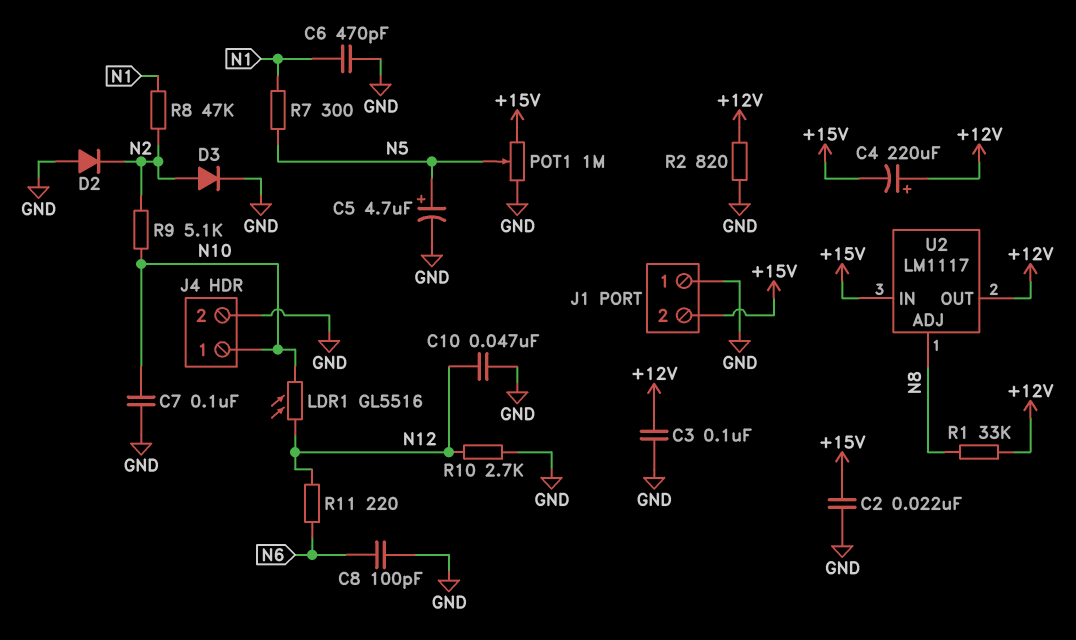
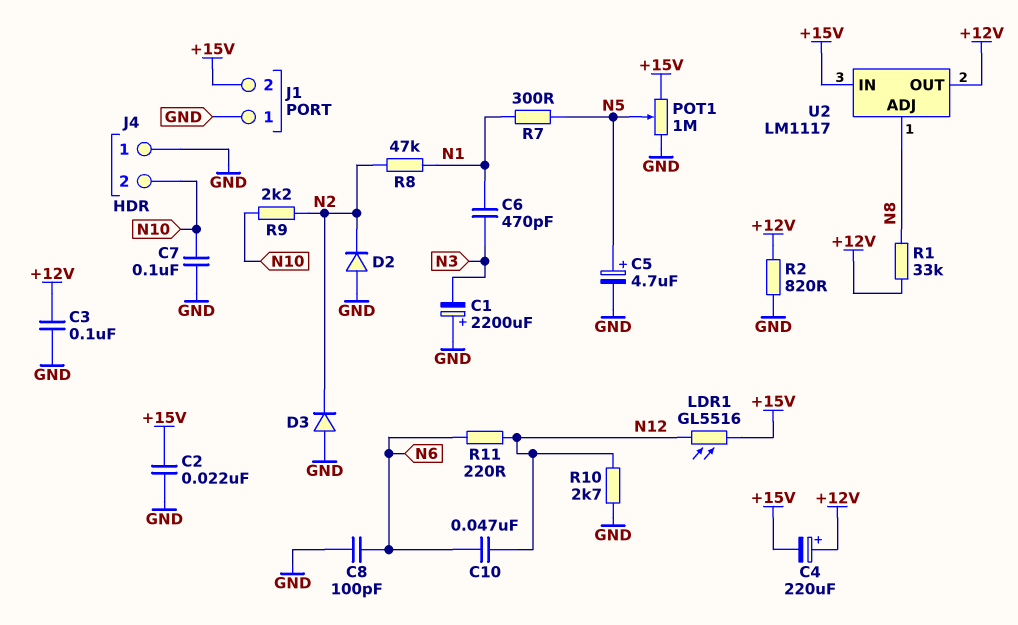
C1: none -> 2200uF (plus GND, minus N3)
C6: 470pF (GND, N1) -> 470pF (N1, N3)
C10: 47nF (GND, N12) -> 47nF (N6, N12)
D3: diode (A N2, K GND) -> diode (A GND, K N2)
J4 pin 1: N10 -> GND
J4 pin 2: GND -> N10
LDR1: GL5516 (N10, N12) -> GL5516 (+15V, N12)
R9: 5.1k (N2, N10) -> 2.2k (N2, N10)

